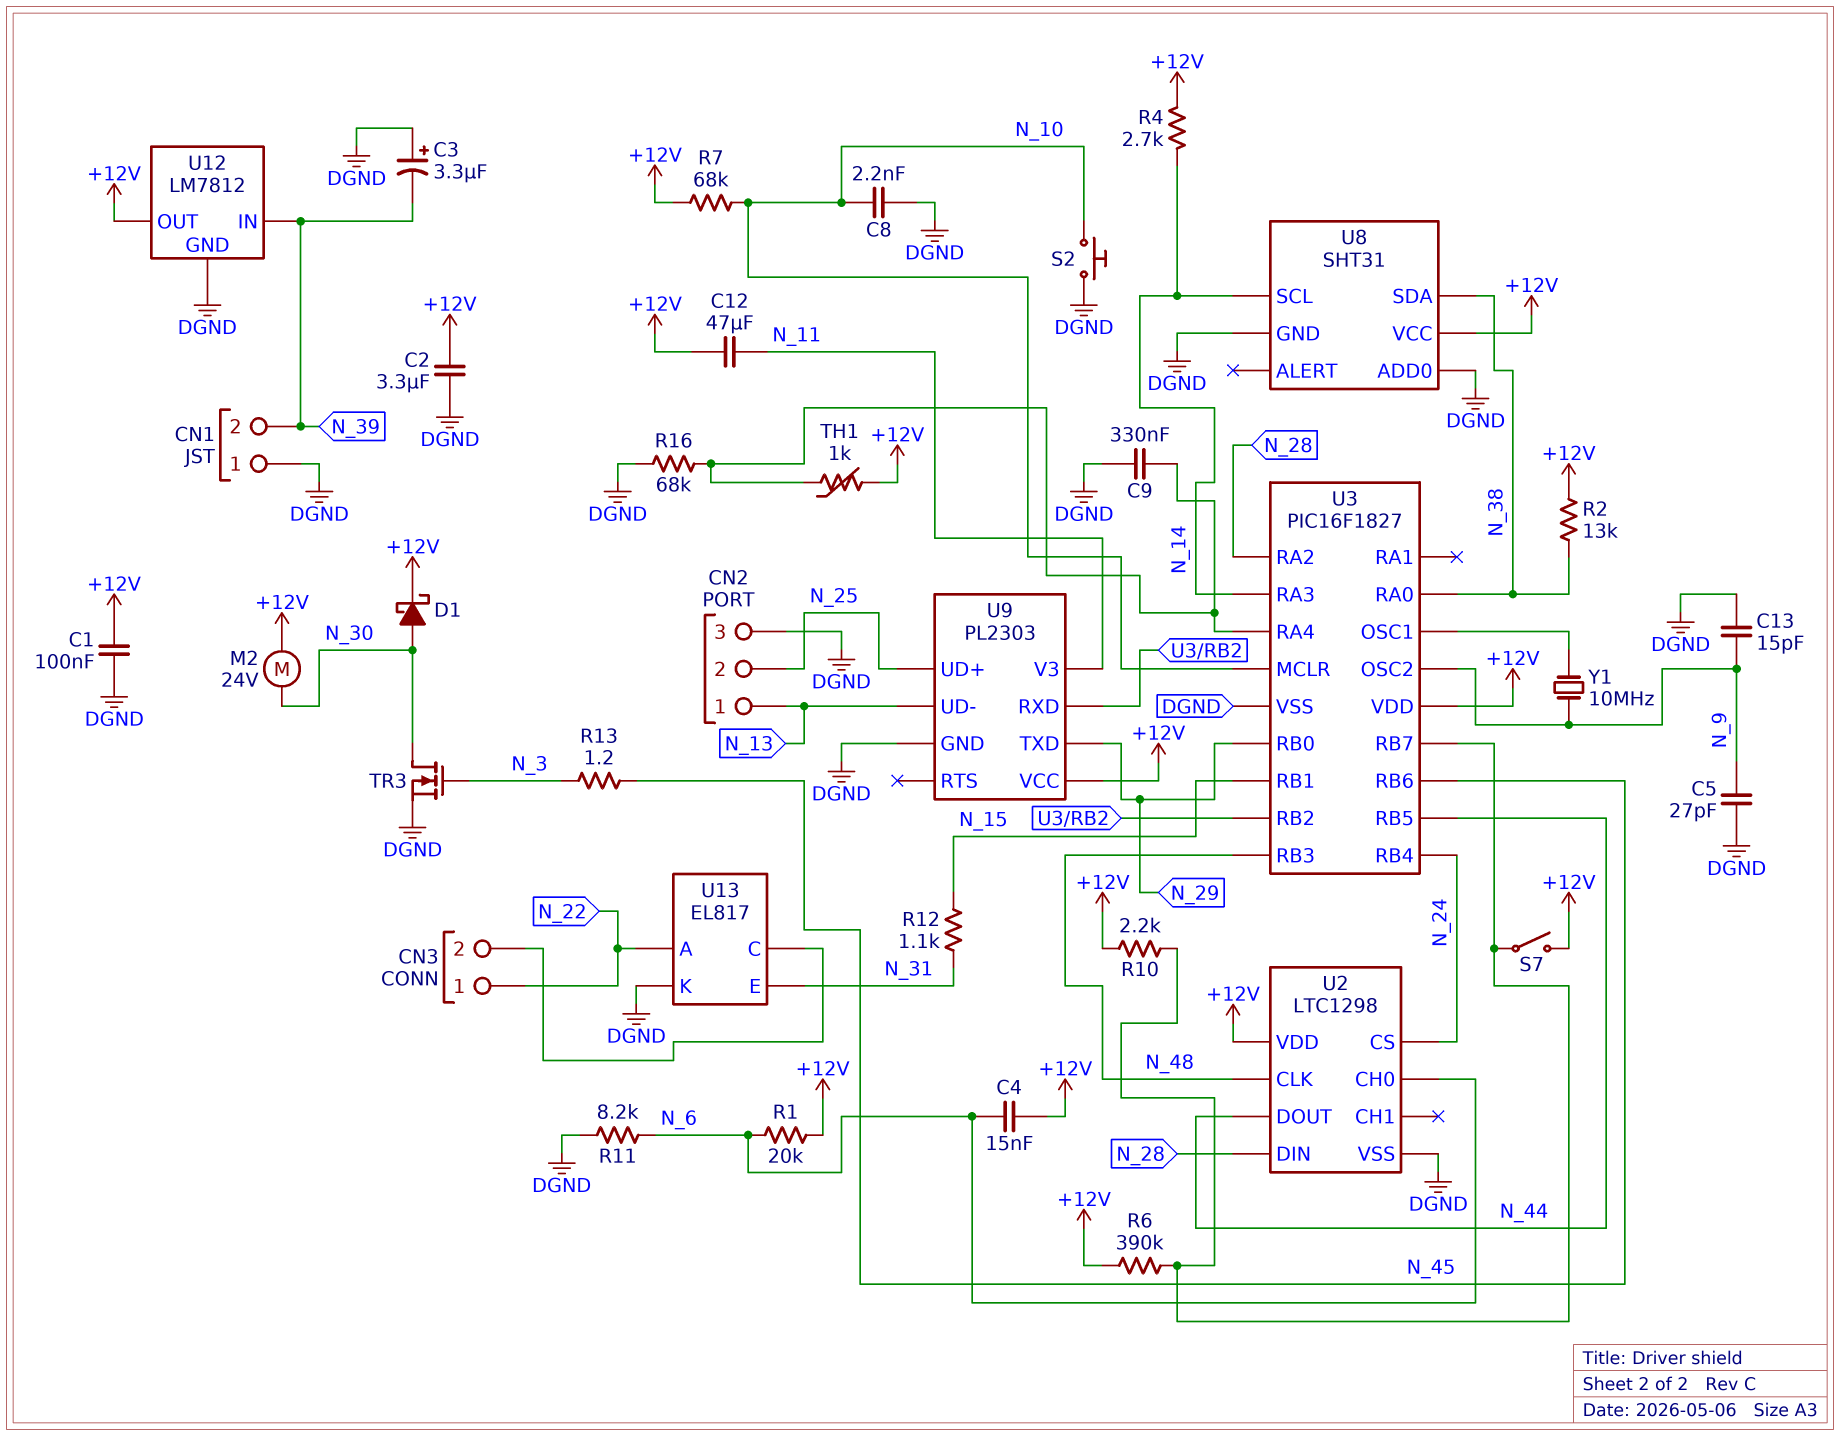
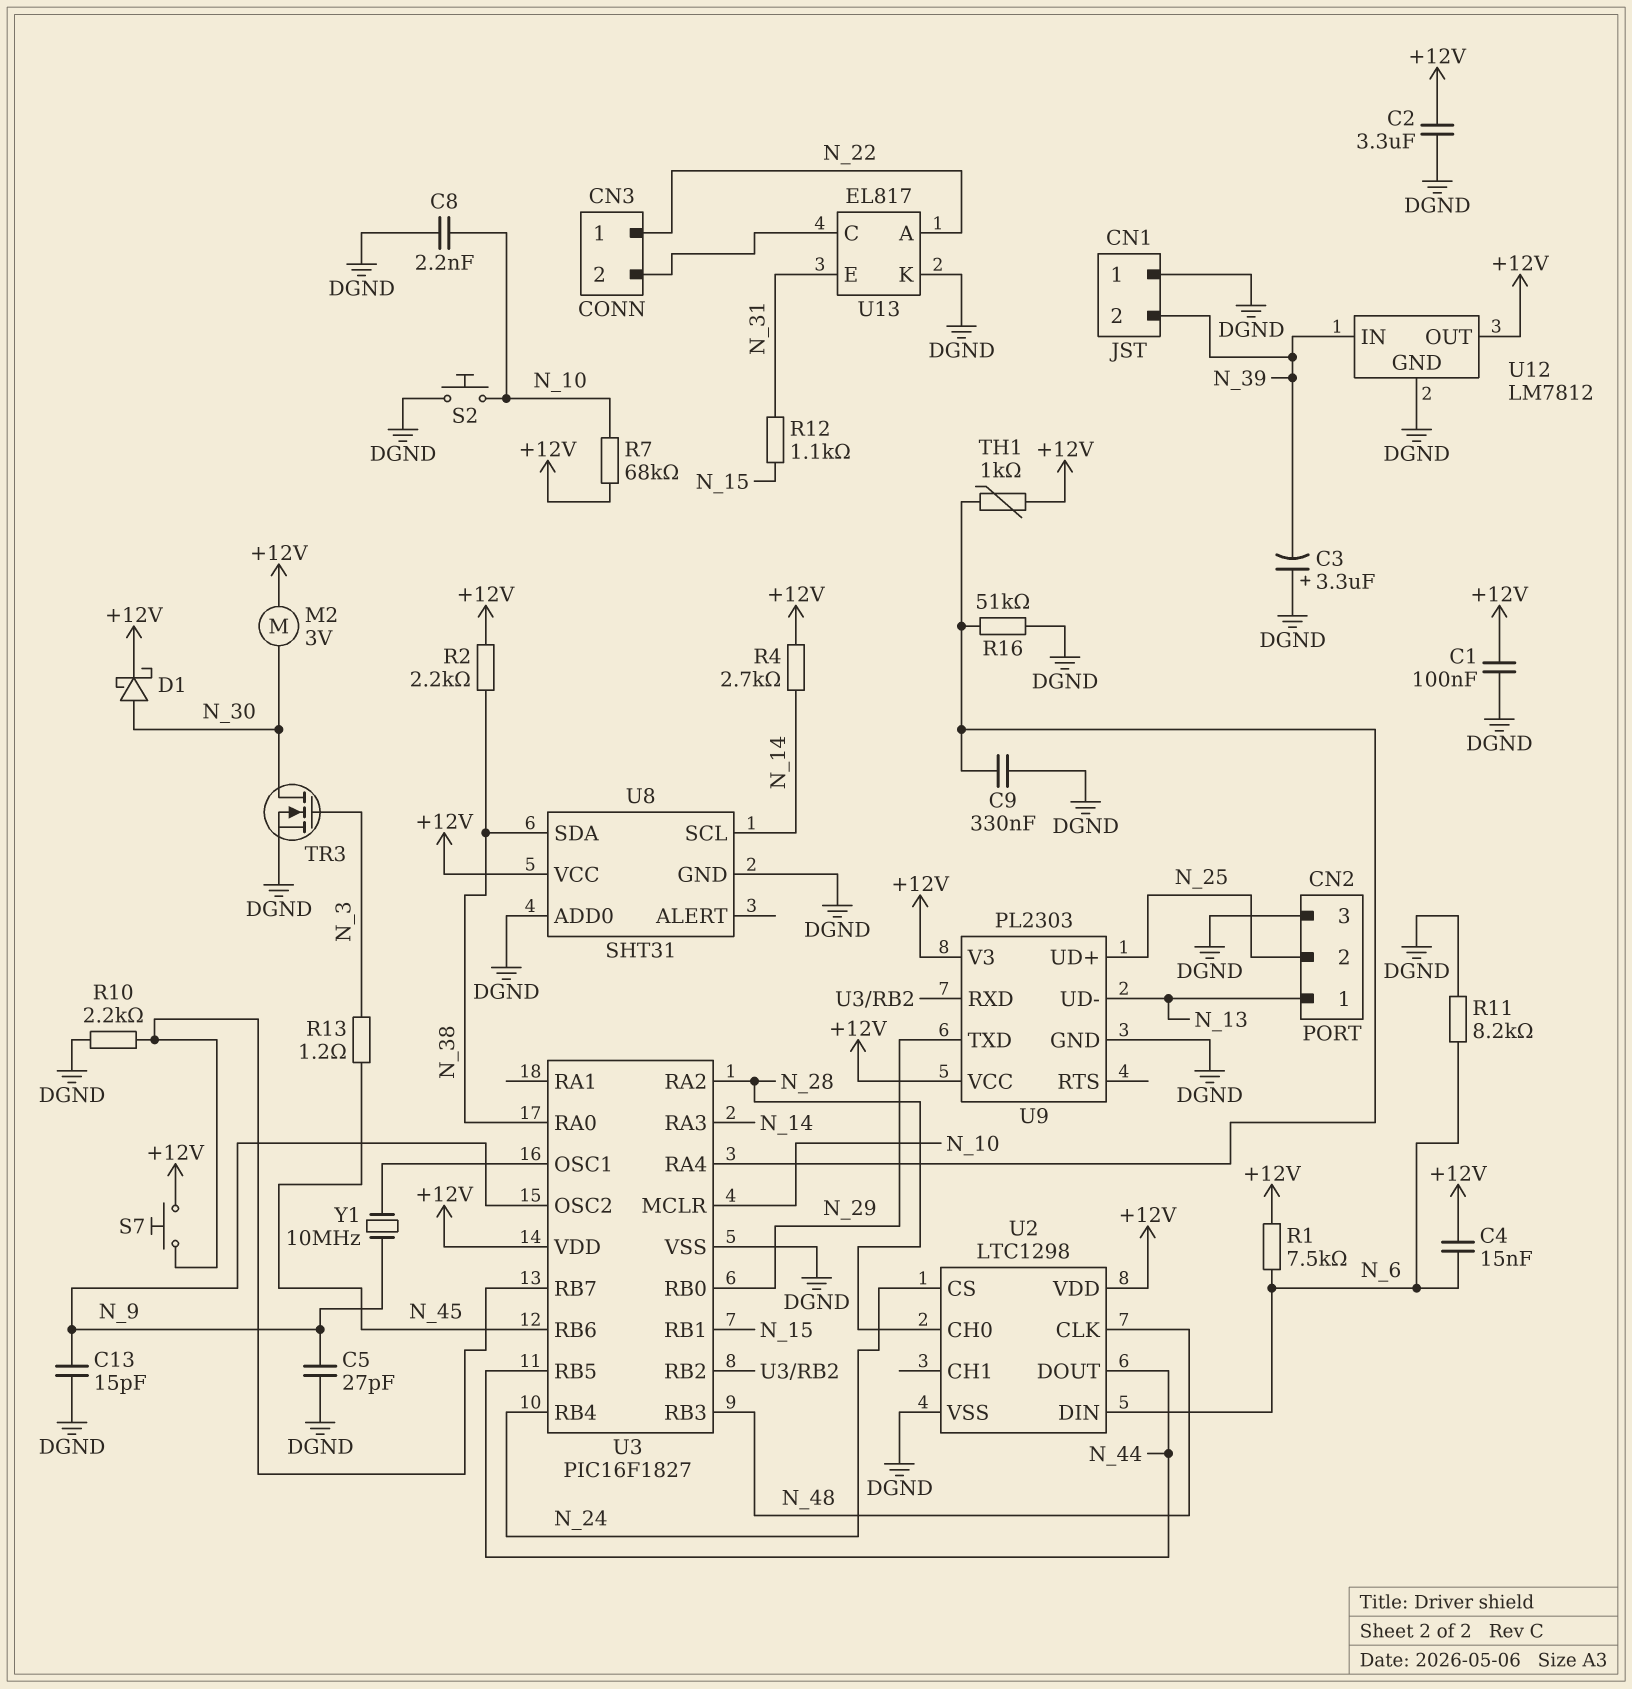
C12: 47uF (+12V, N_11) -> none
M2: motor 24V (+12V, N_30) -> motor 3V (+12V, N_30)
R1: 20k (+12V, N_6) -> 7.5k (+12V, N_6)
R2: 13k (+12V, N_38) -> 2.2k (+12V, N_38)
R6: 390k (+12V, U3/RB7) -> none
R10: 2.2k (+12V, U3/RB7) -> 2.2k (DGND, U3/RB7)
R16: 68k (DGND, U3/RA4) -> 51k (DGND, U3/RA4)
S7: switch (+12V, U3/RB7) -> button (+12V, U3/RB7)
U2 pin CH0: N_6 -> N_28
U2 pin DIN: N_28 -> N_6
U9 pin V3: N_11 -> +12V

